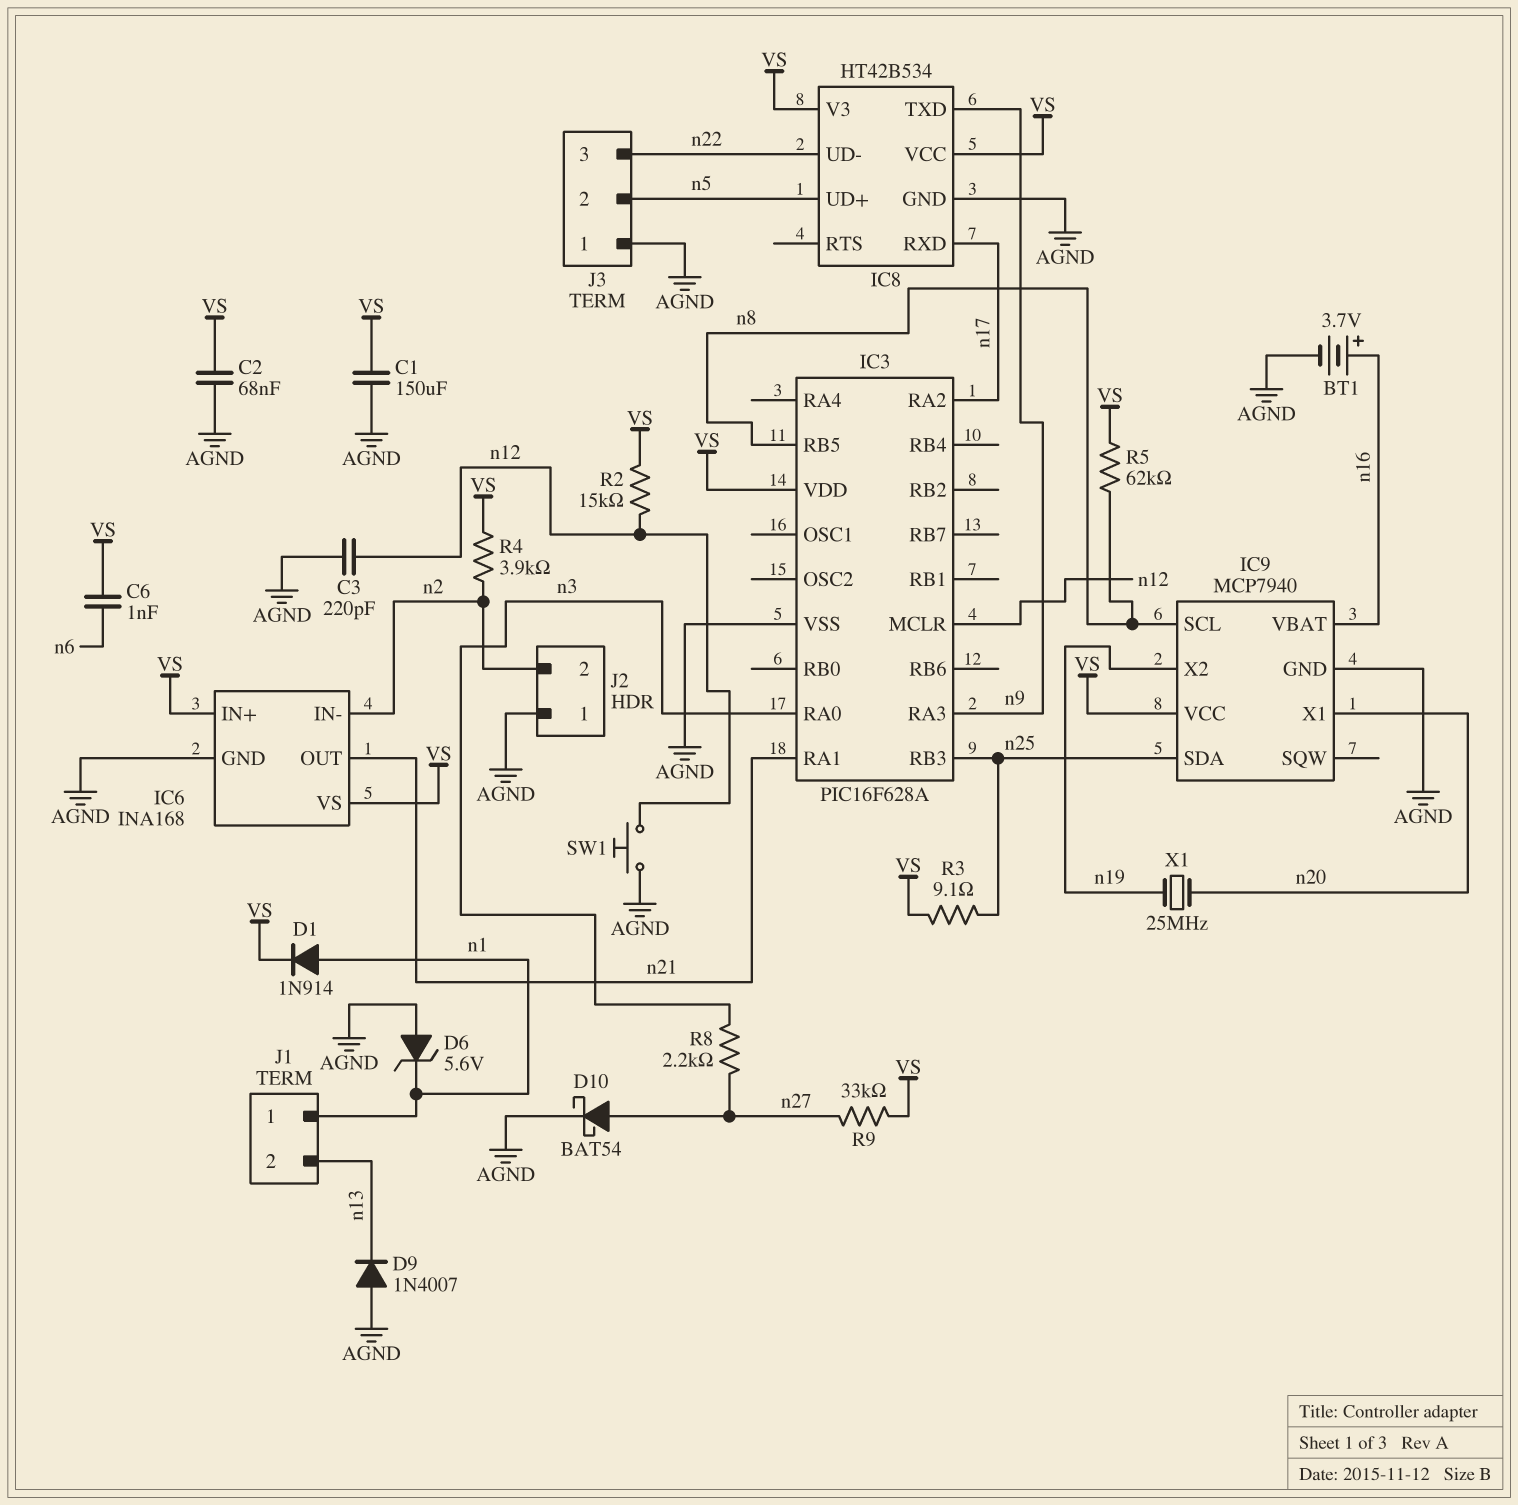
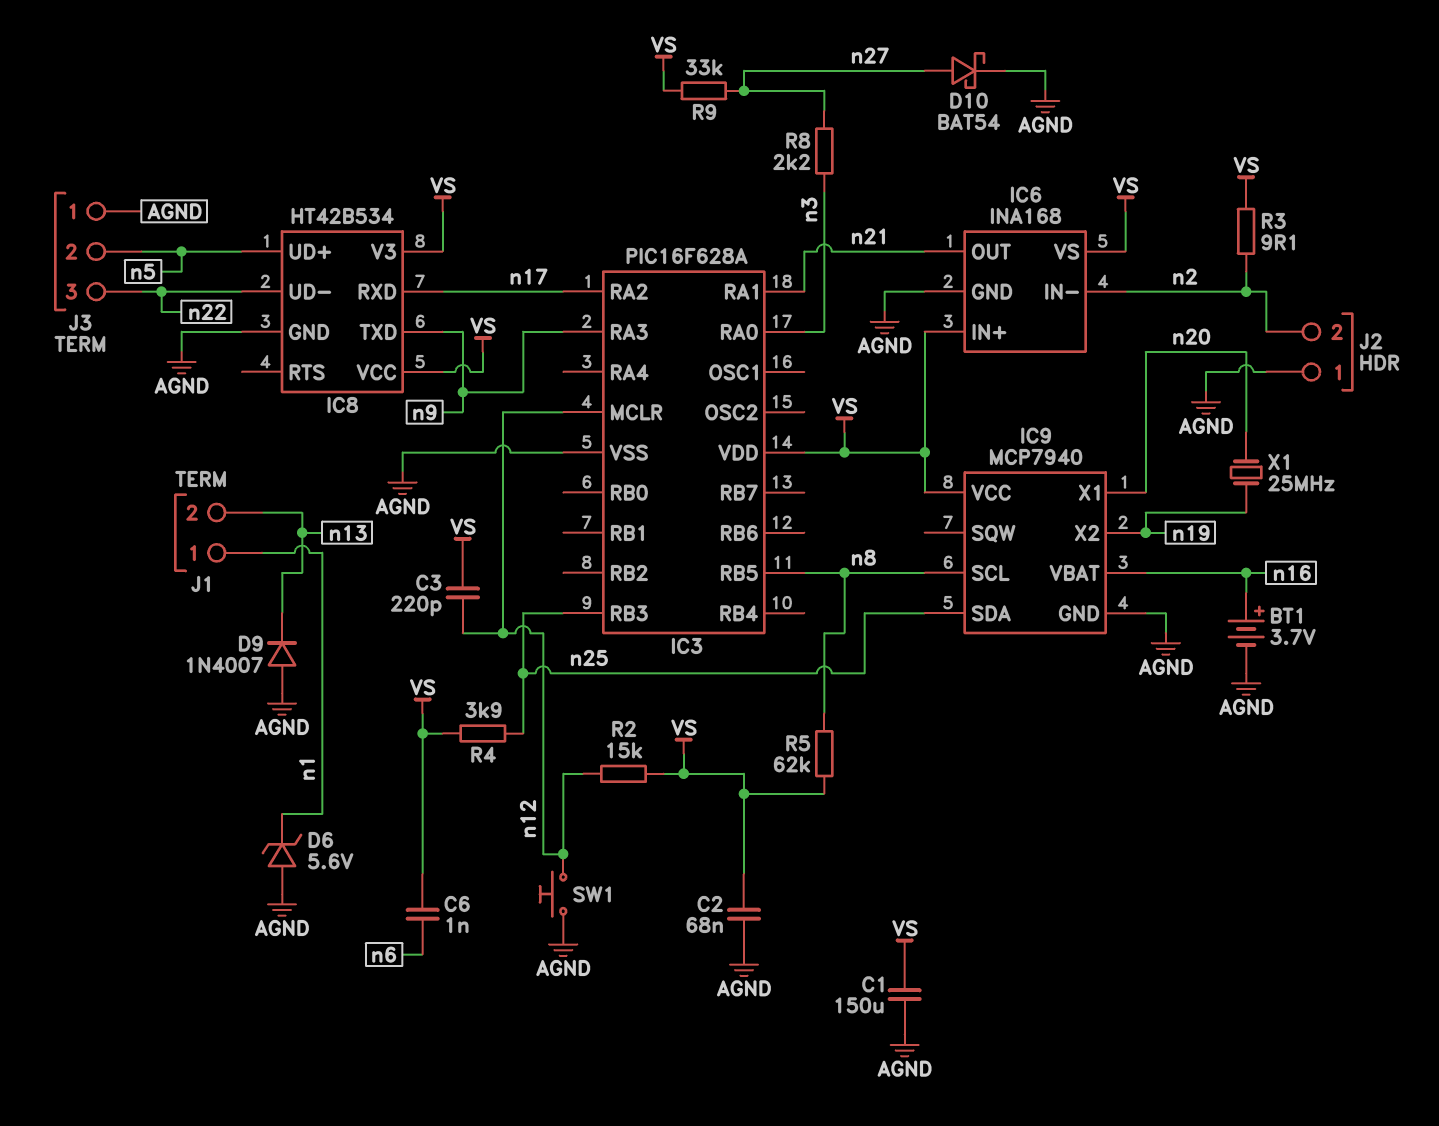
C3: 220pF (AGND, n12) -> 220pF (VS, n12)
D1: diode 1N914 (A n1, K VS) -> none
R3: 9.1 (VS, n25) -> 9.1 (VS, n2)
R4: 3.9k (VS, n2) -> 3.9k (VS, n25)

